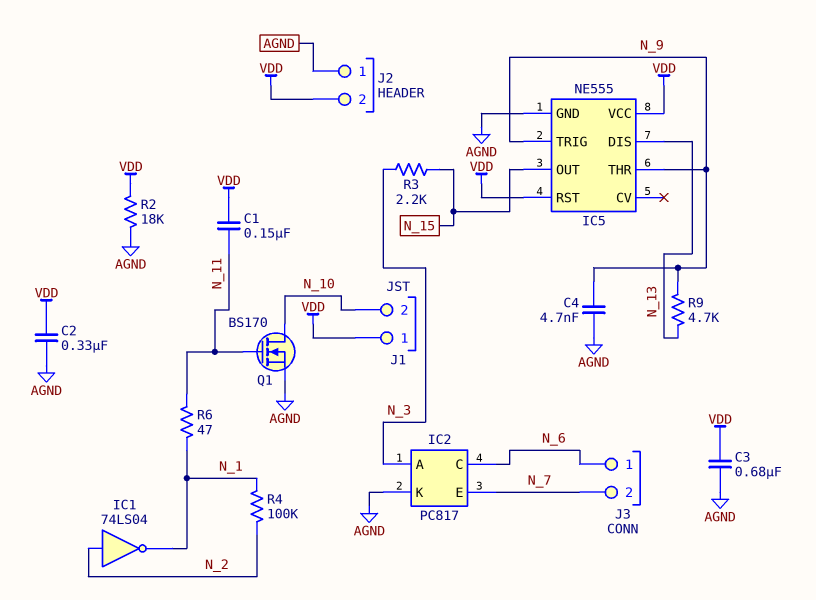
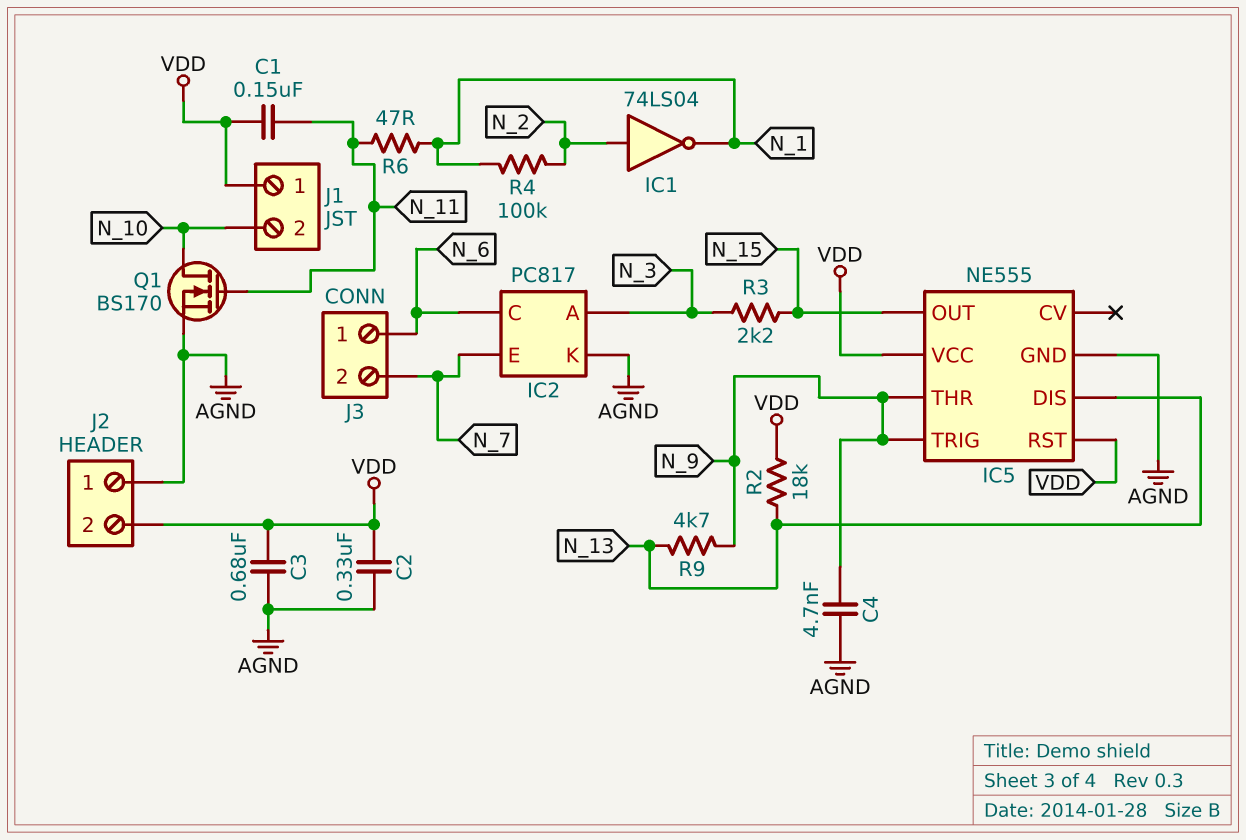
R2: 18k (AGND, VDD) -> 18k (N_13, VDD)

